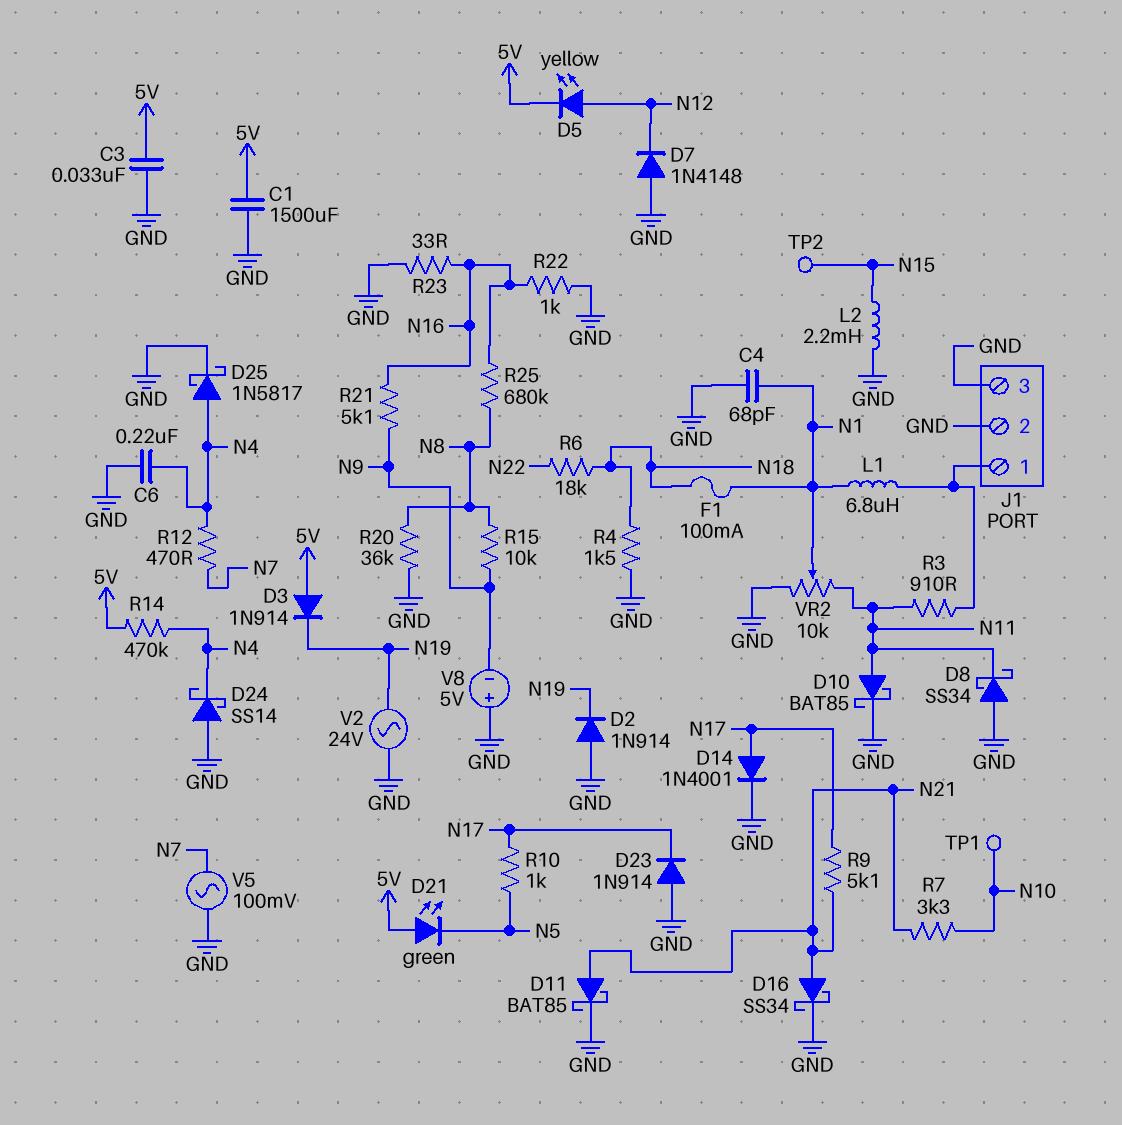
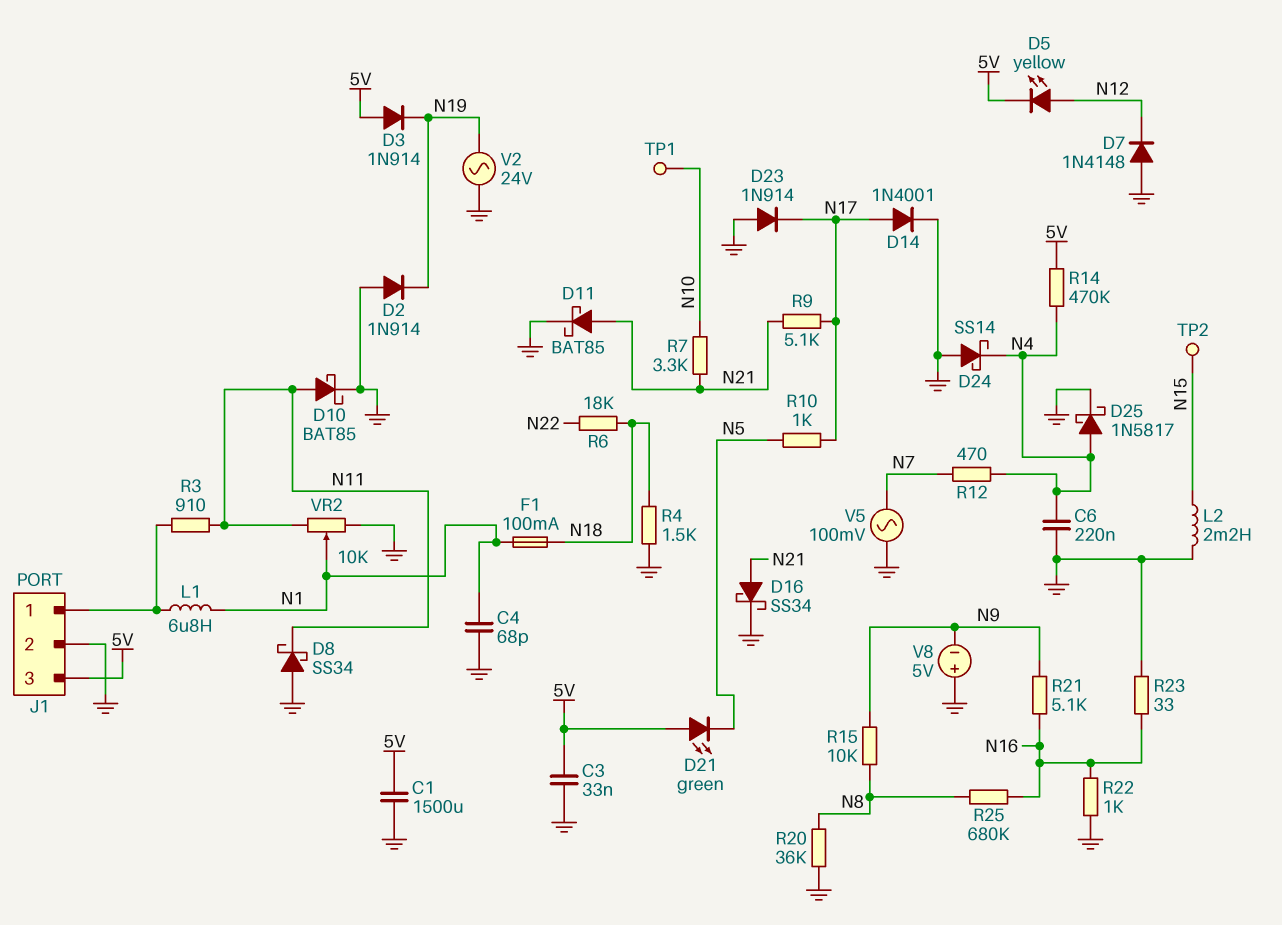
J1 pin 3: GND -> 5V

